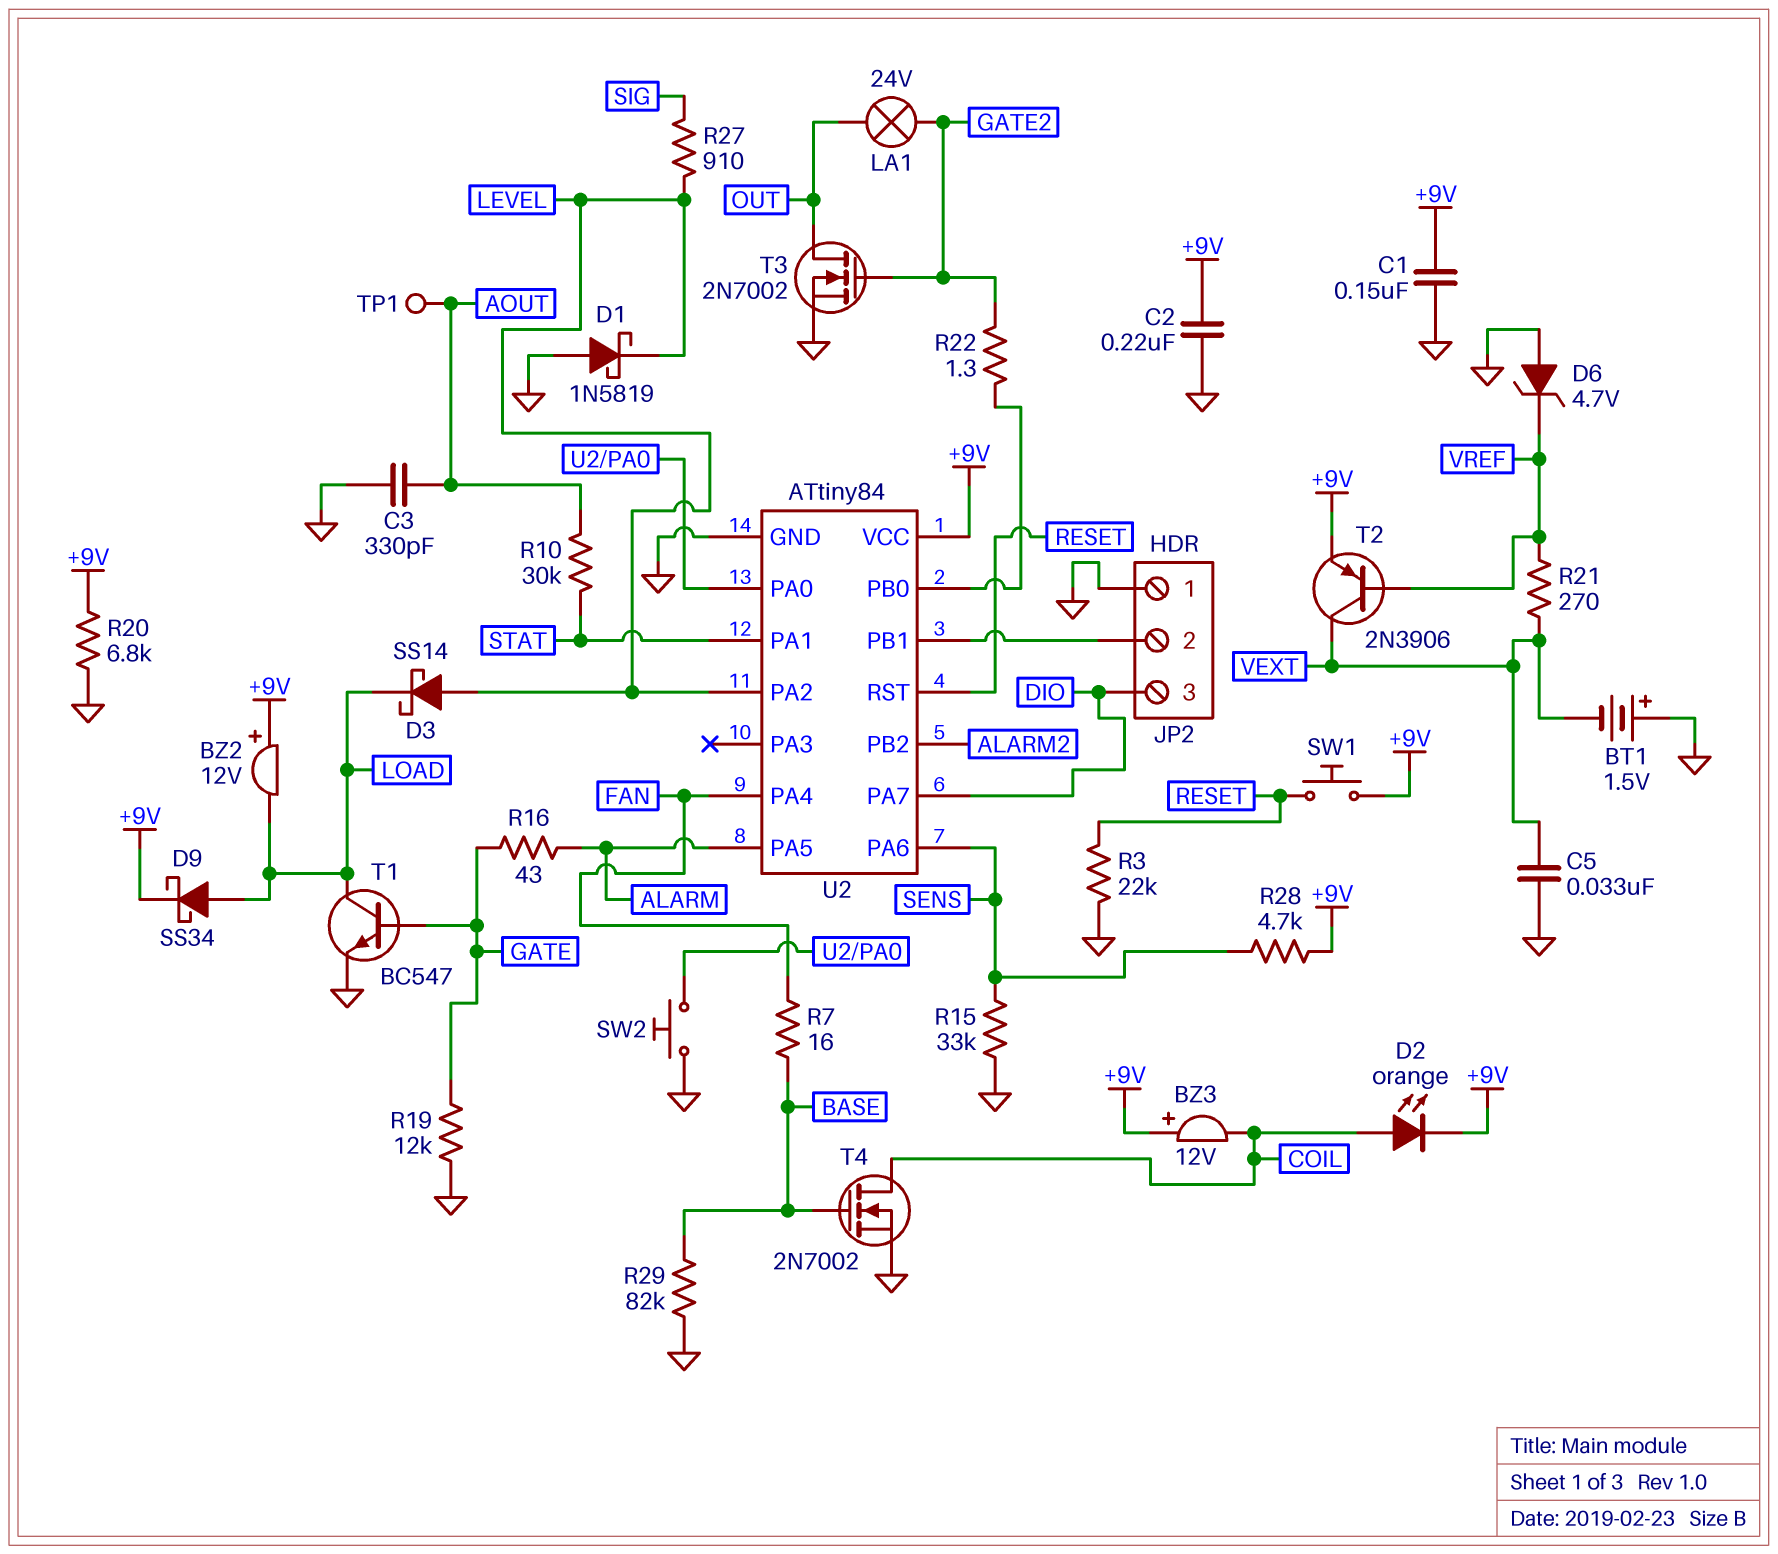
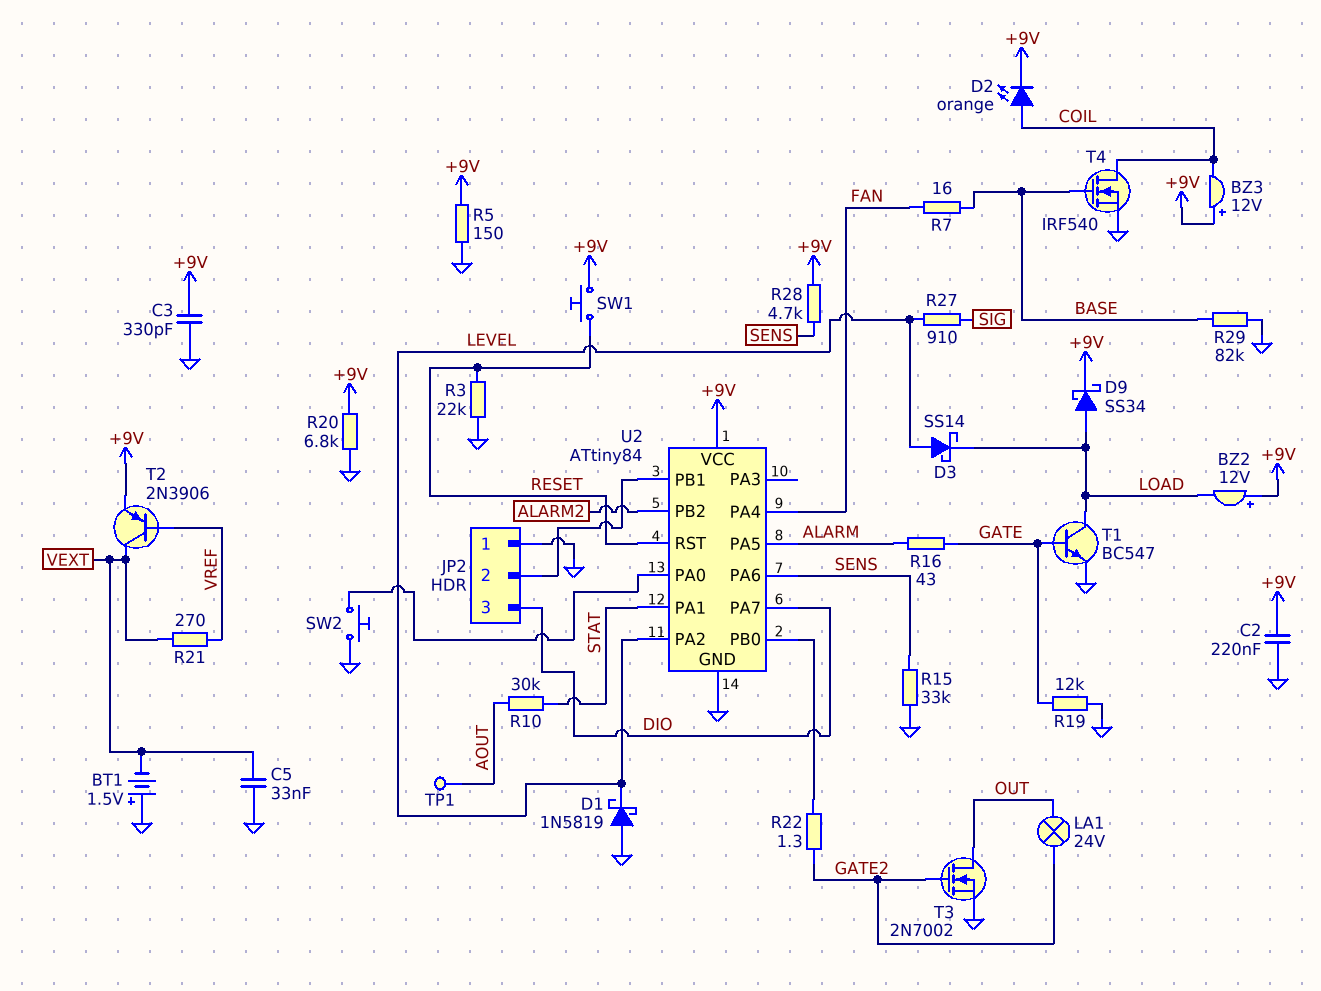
C1: 150nF (+9V, GND) -> none
C3: 330pF (AOUT, GND) -> 330pF (+9V, GND)
D6: zener 4.7V (A GND, K VREF) -> none
R5: none -> 150 (+9V, GND)
T4: NMOS 2N7002 (G BASE, D COIL, S GND) -> NMOS IRF540 (G BASE, D COIL, S GND)

